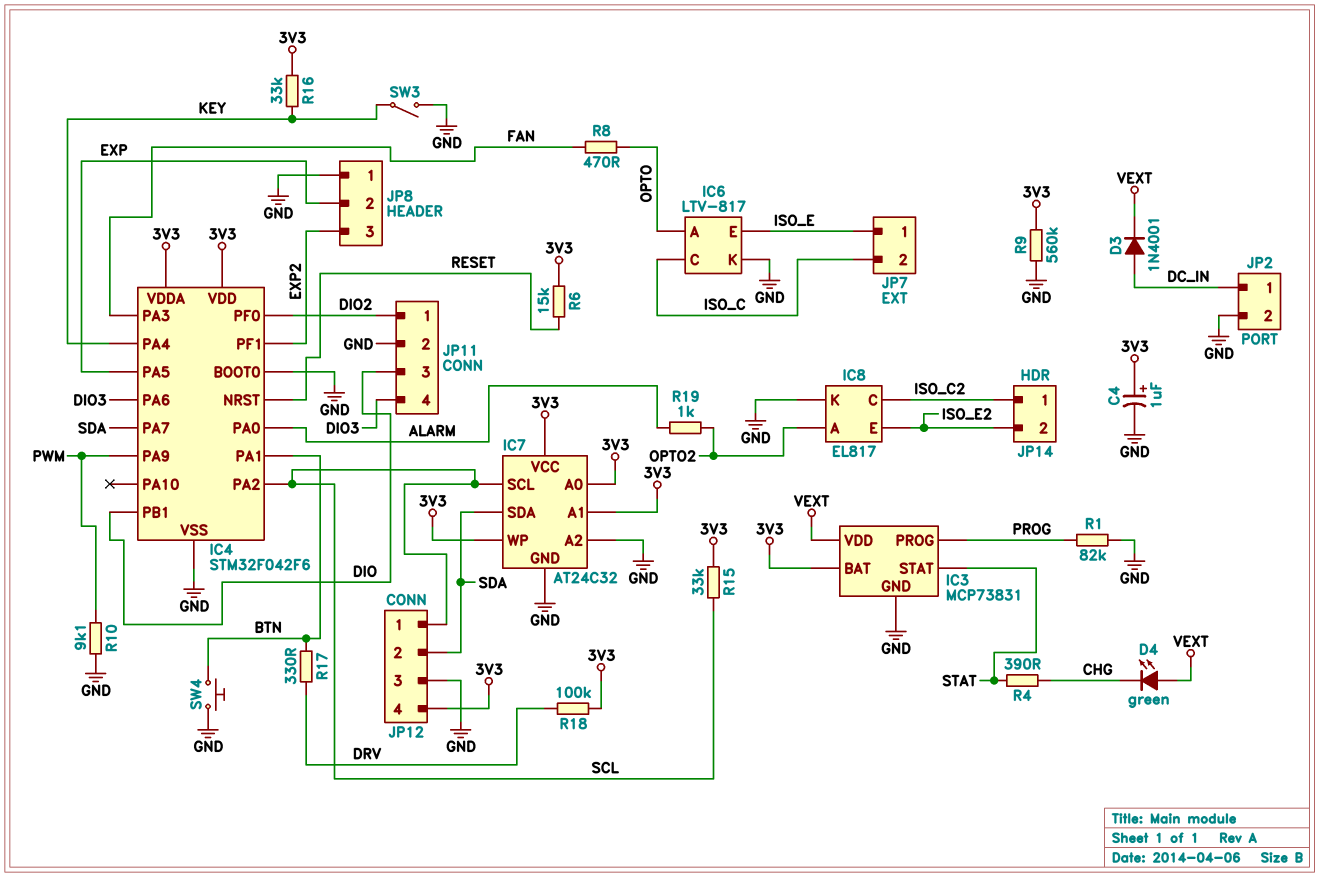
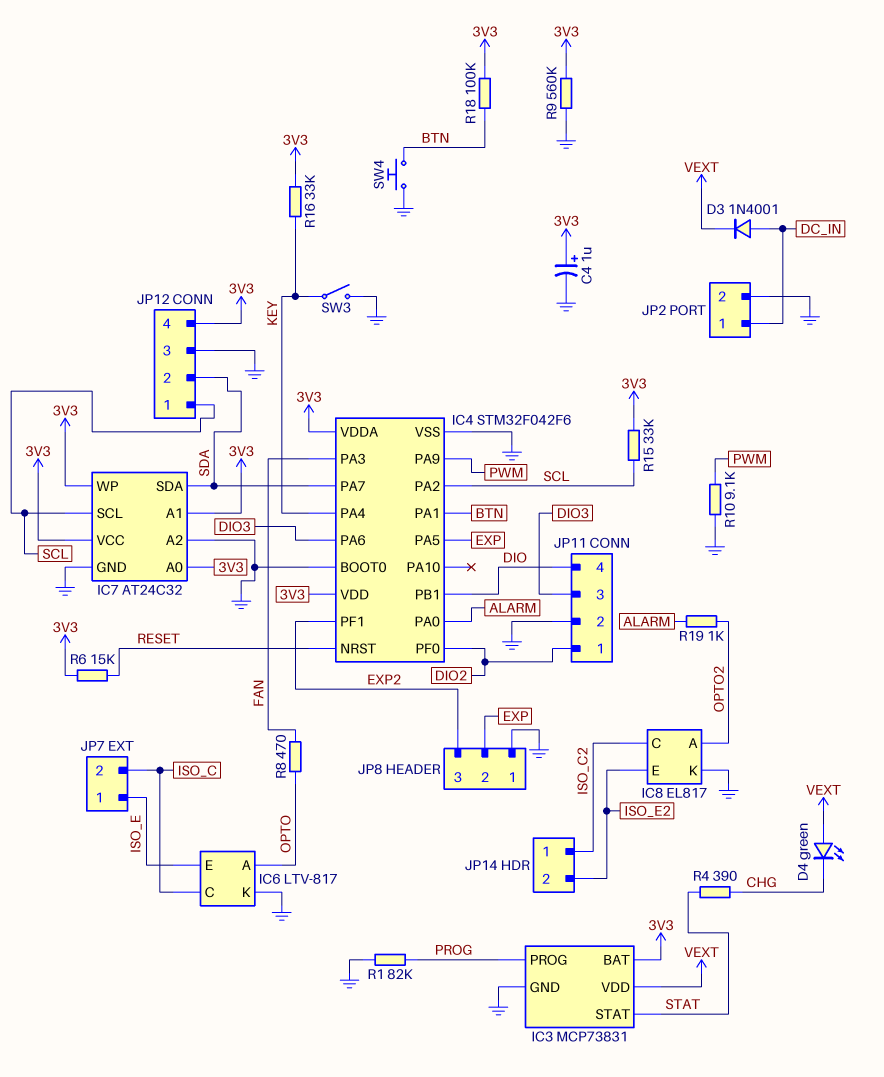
JP11 pin 3: DIO -> DIO3
JP11 pin 4: DIO3 -> DIO
R17: 330 (BTN, DRV) -> none
R18: 100k (3V3, DRV) -> 100k (3V3, BTN)

